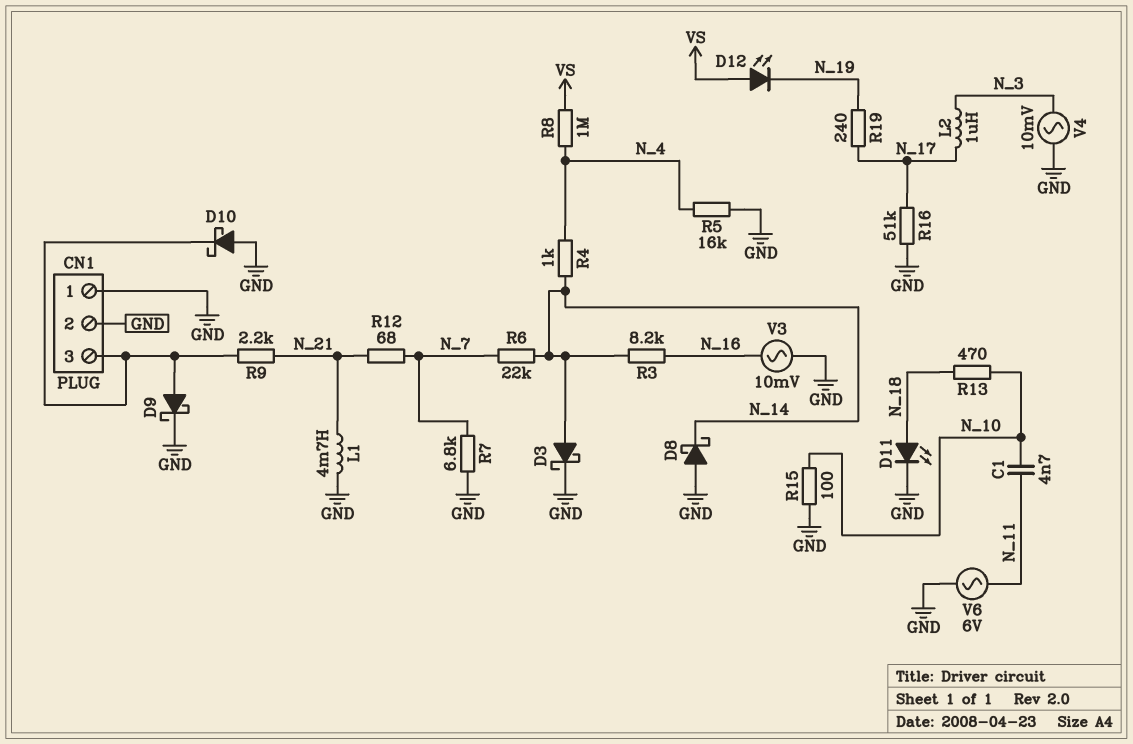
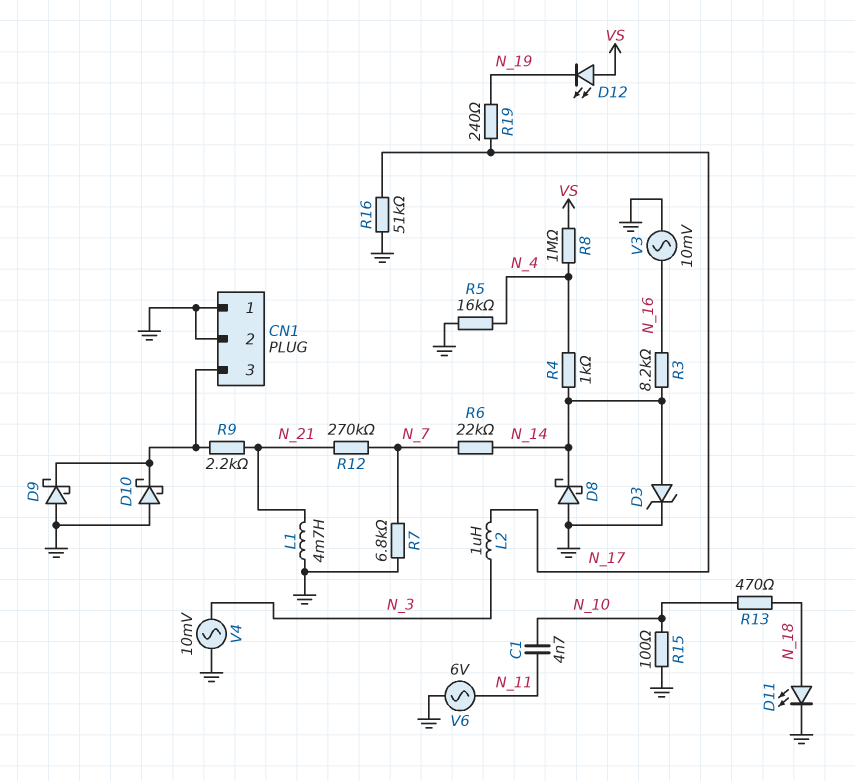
D3: schottky (A N_14, K GND) -> zener (A N_14, K GND)
D9: schottky (A CN1/3, K GND) -> schottky (A GND, K CN1/3)
R12: 68 (N_7, N_21) -> 270k (N_7, N_21)

